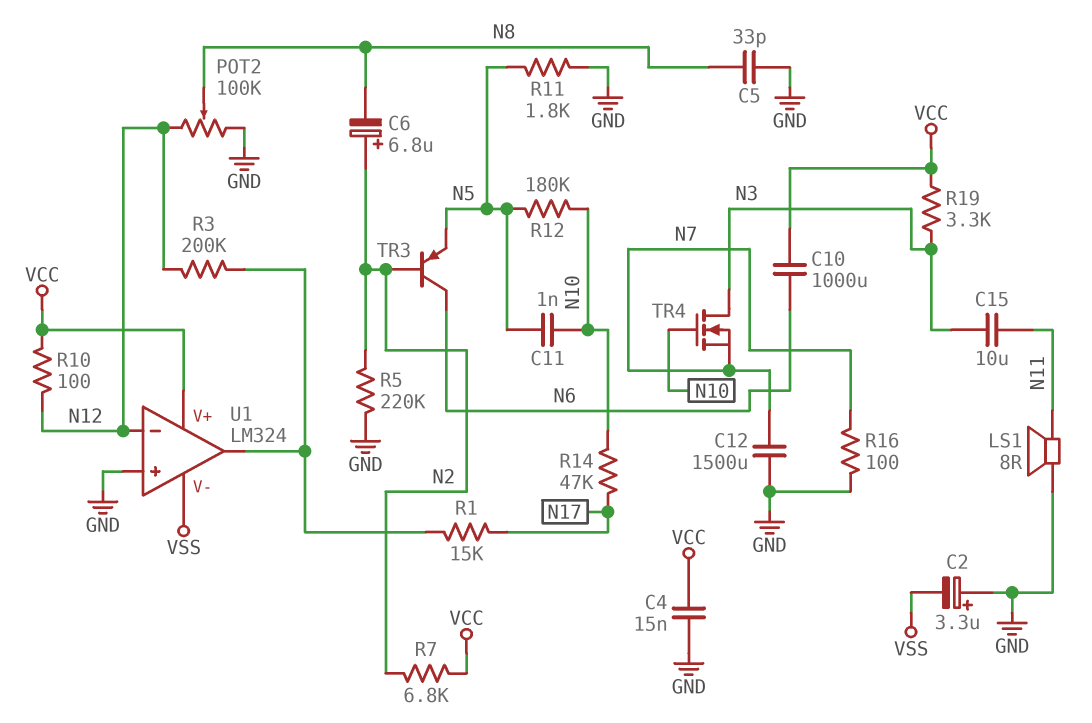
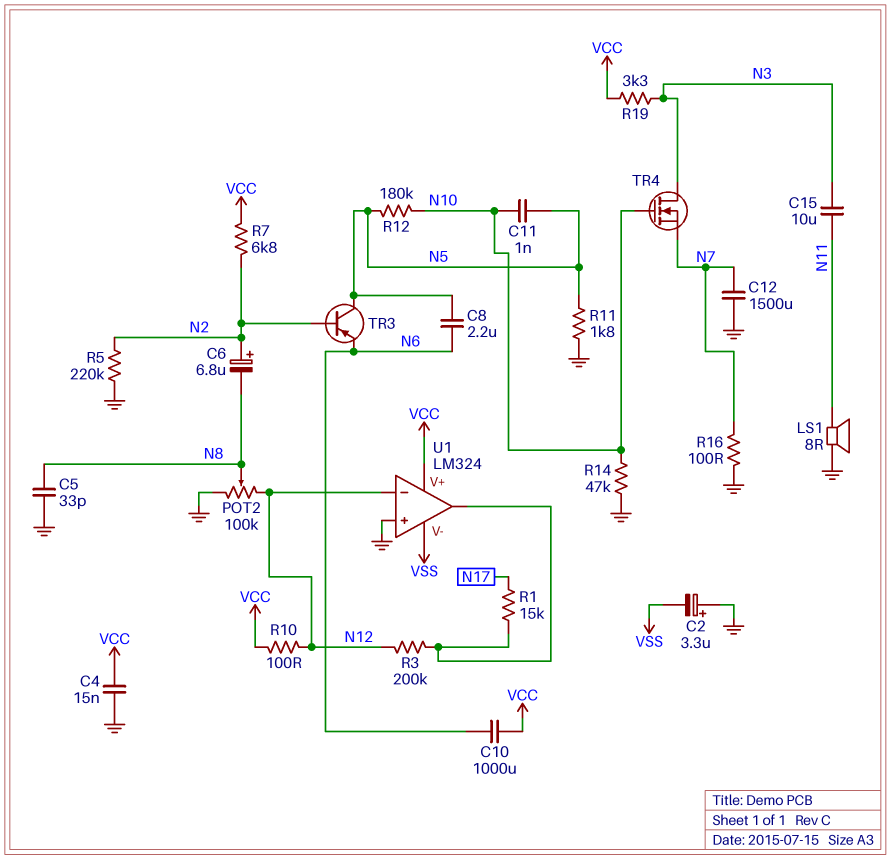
C8: none -> 2.2uF (N5, N6)
R14: 47k (N10, N17) -> 47k (GND, N10)
TR3: PNP (B N2, C N6, E N5) -> PNP (B N2, C N5, E N6)

